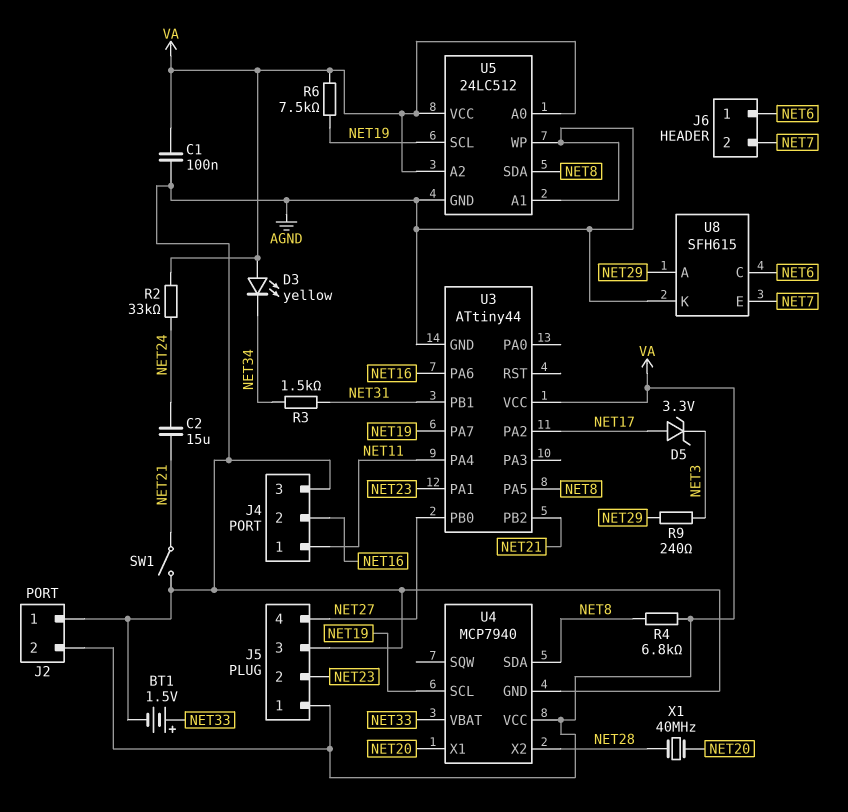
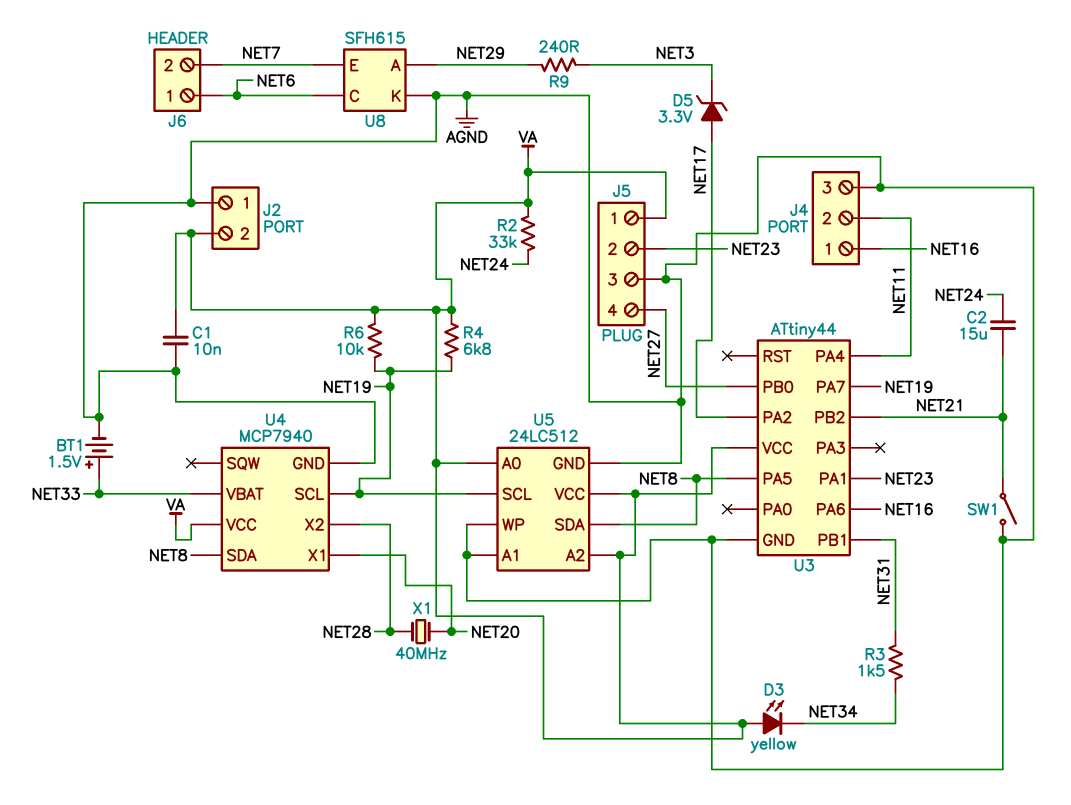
C1: 100nF (AGND, VA) -> 10nF (AGND, VA)
J4 pin 1: NET11 -> NET16
J4 pin 2: NET16 -> NET11
R4: 6.8k (NET8, VA) -> 6.8k (NET19, VA)
R6: 7.5k (NET19, VA) -> 10k (NET19, VA)

